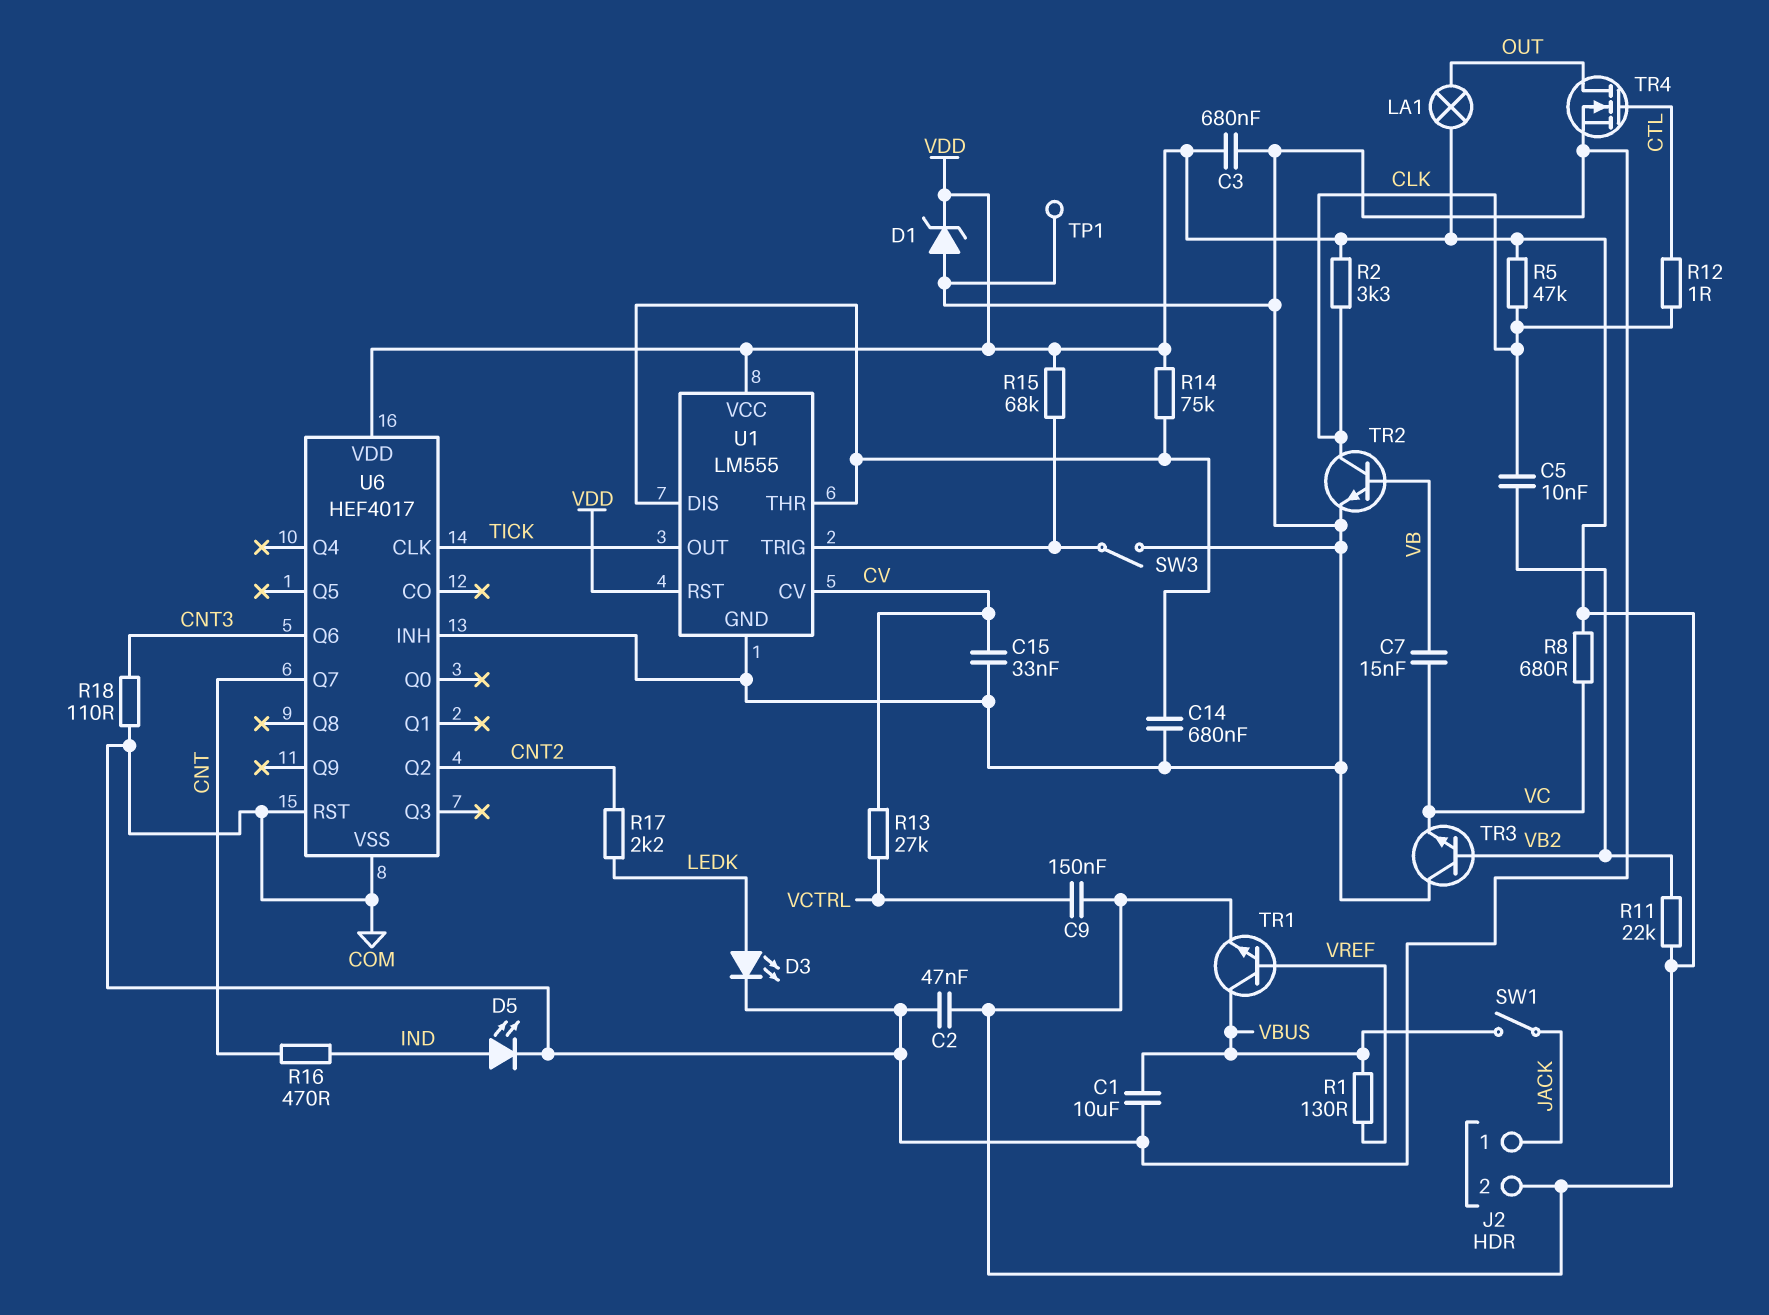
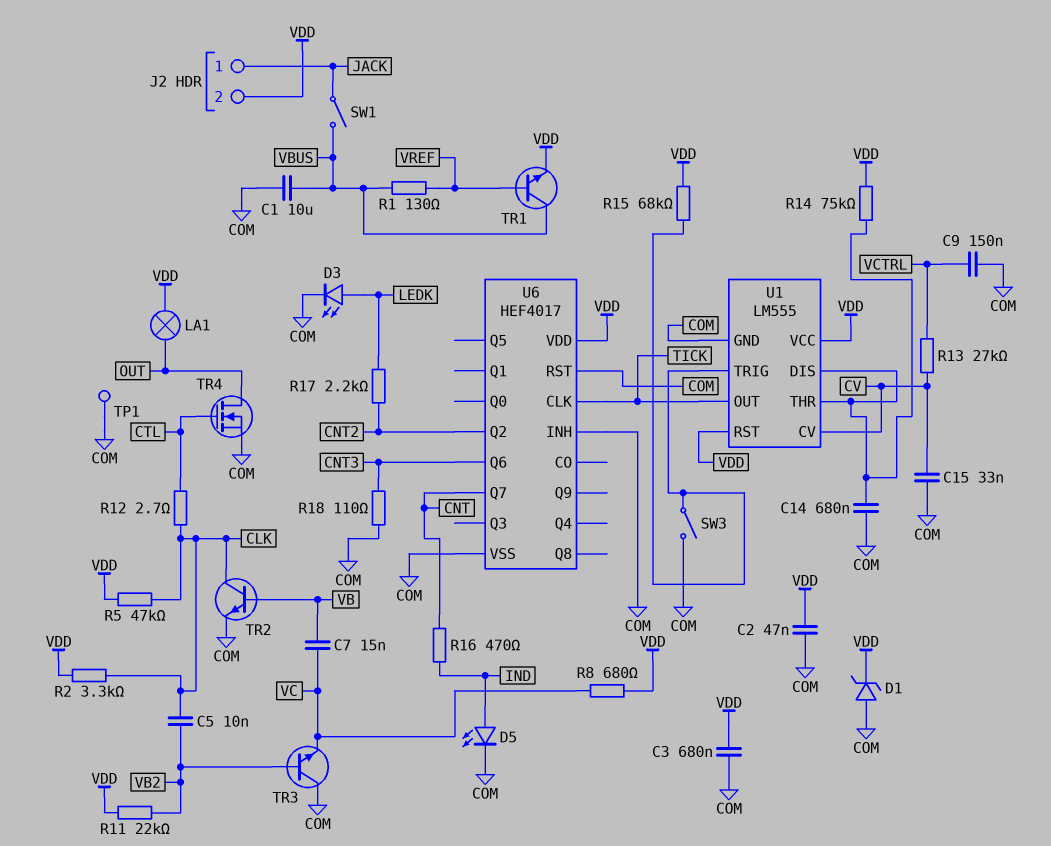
C9: 150nF (VCTRL, VDD) -> 150nF (COM, VCTRL)
R12: 1 (CLK, CTL) -> 2.7 (CLK, CTL)

